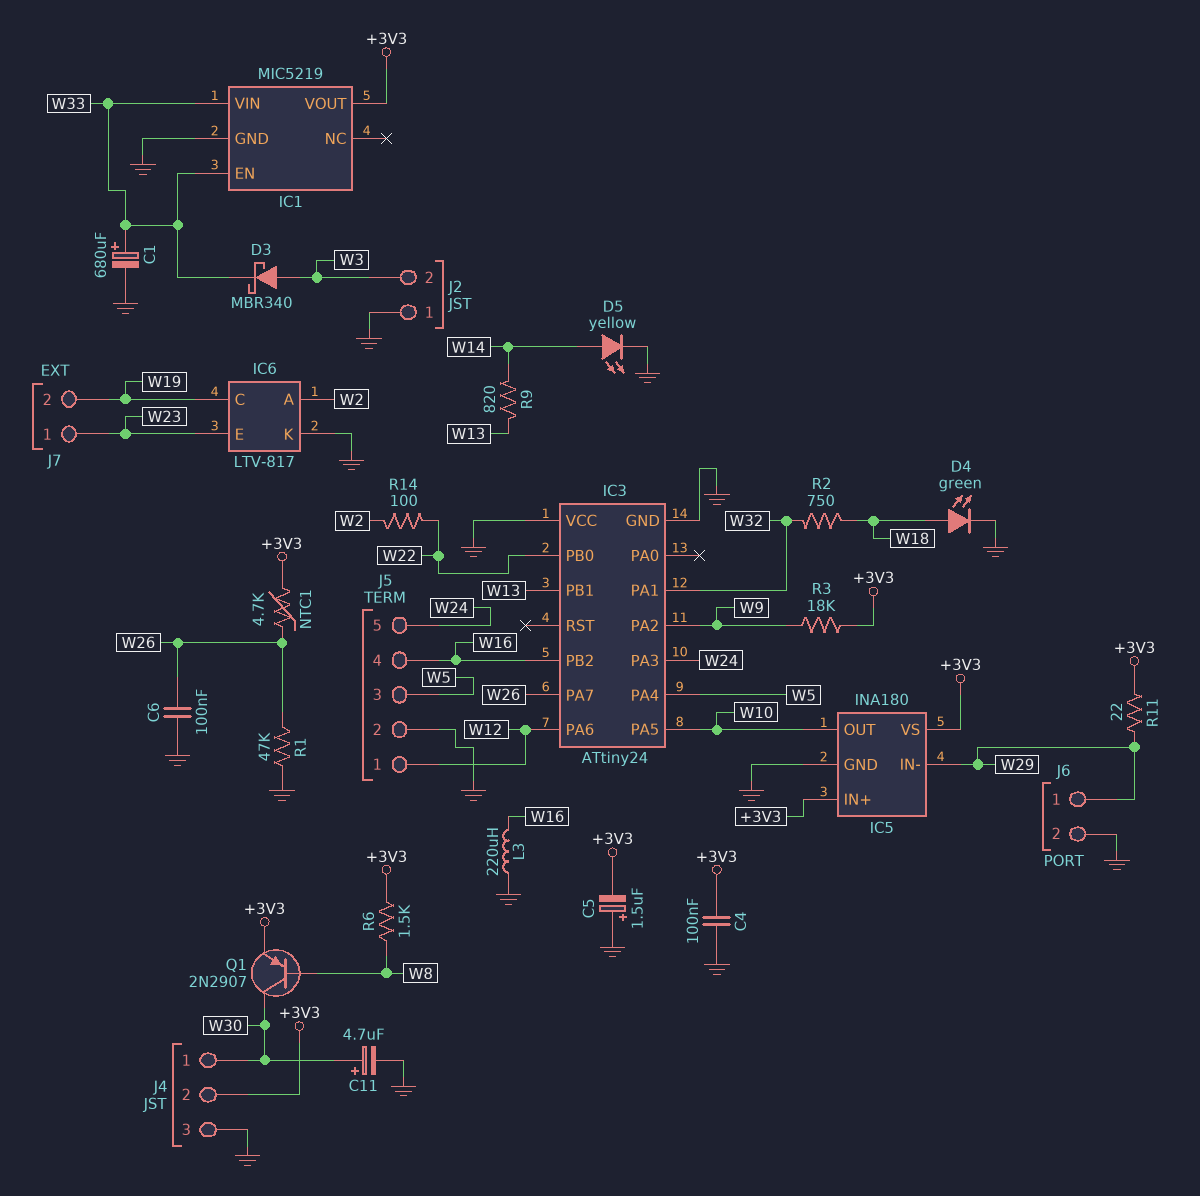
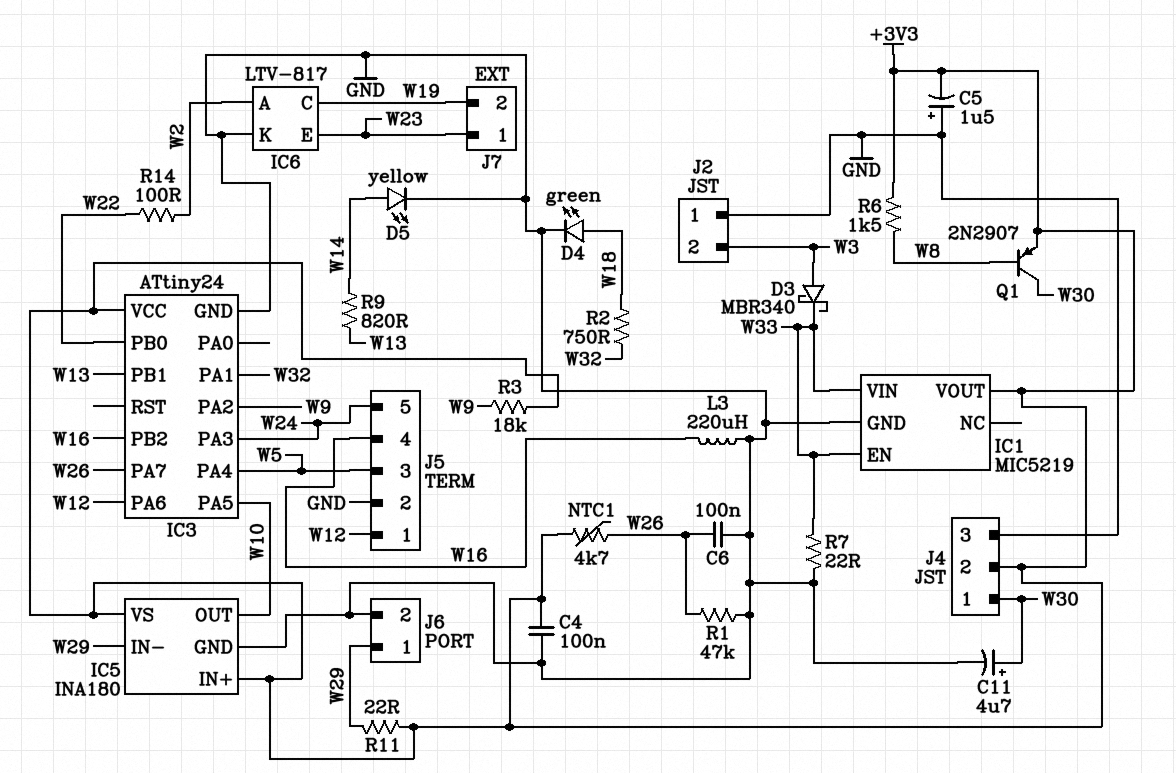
C1: 680uF (plus W33, minus GND) -> none
IC3 pin VCC: GND -> +3V3
R7: none -> 22 (GND, W33)

